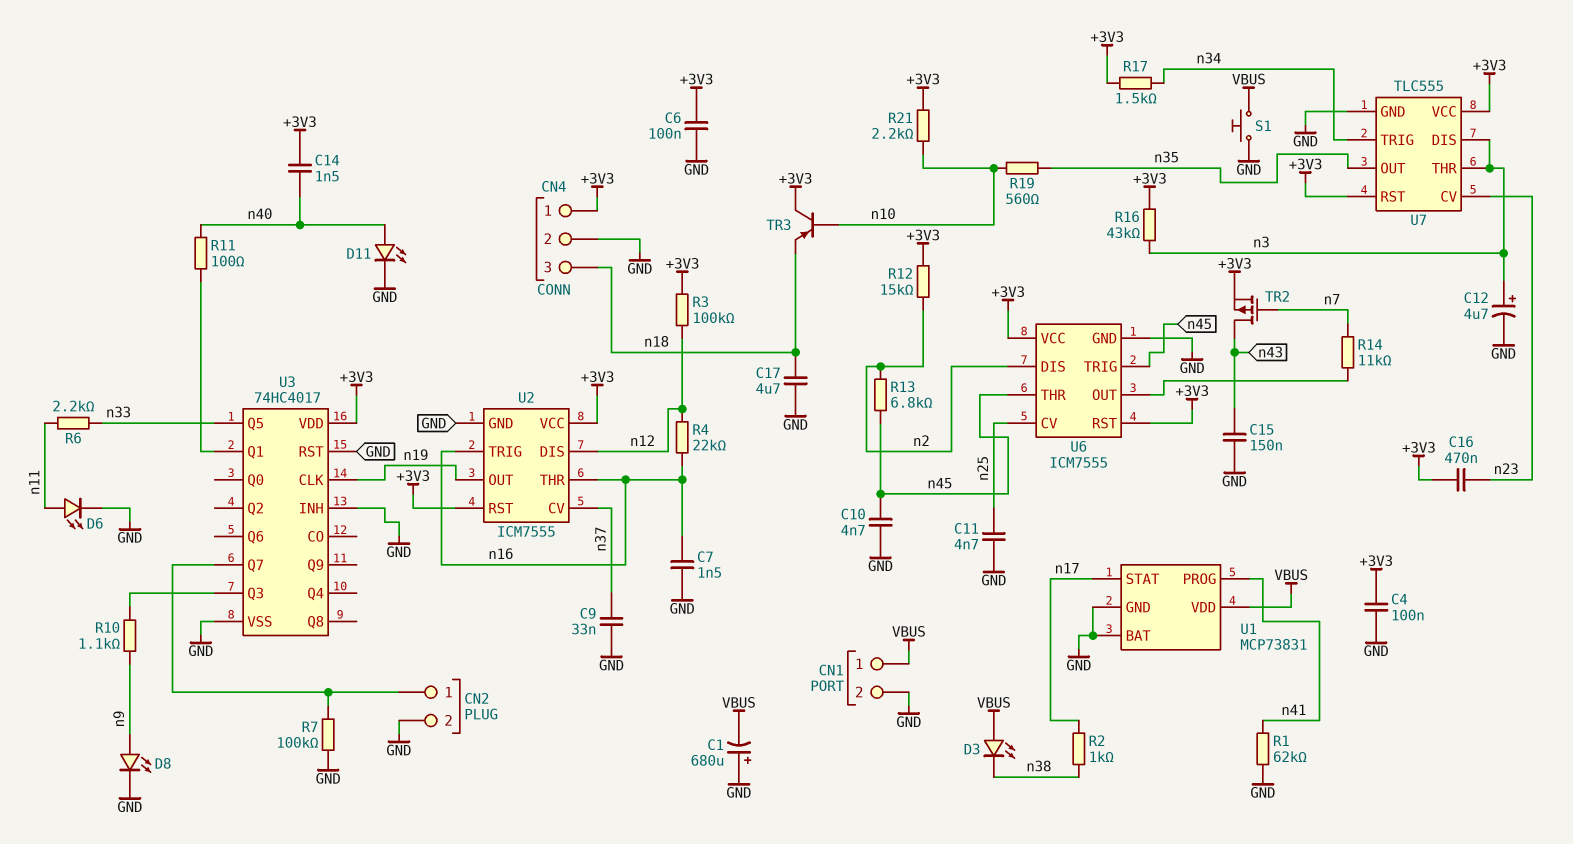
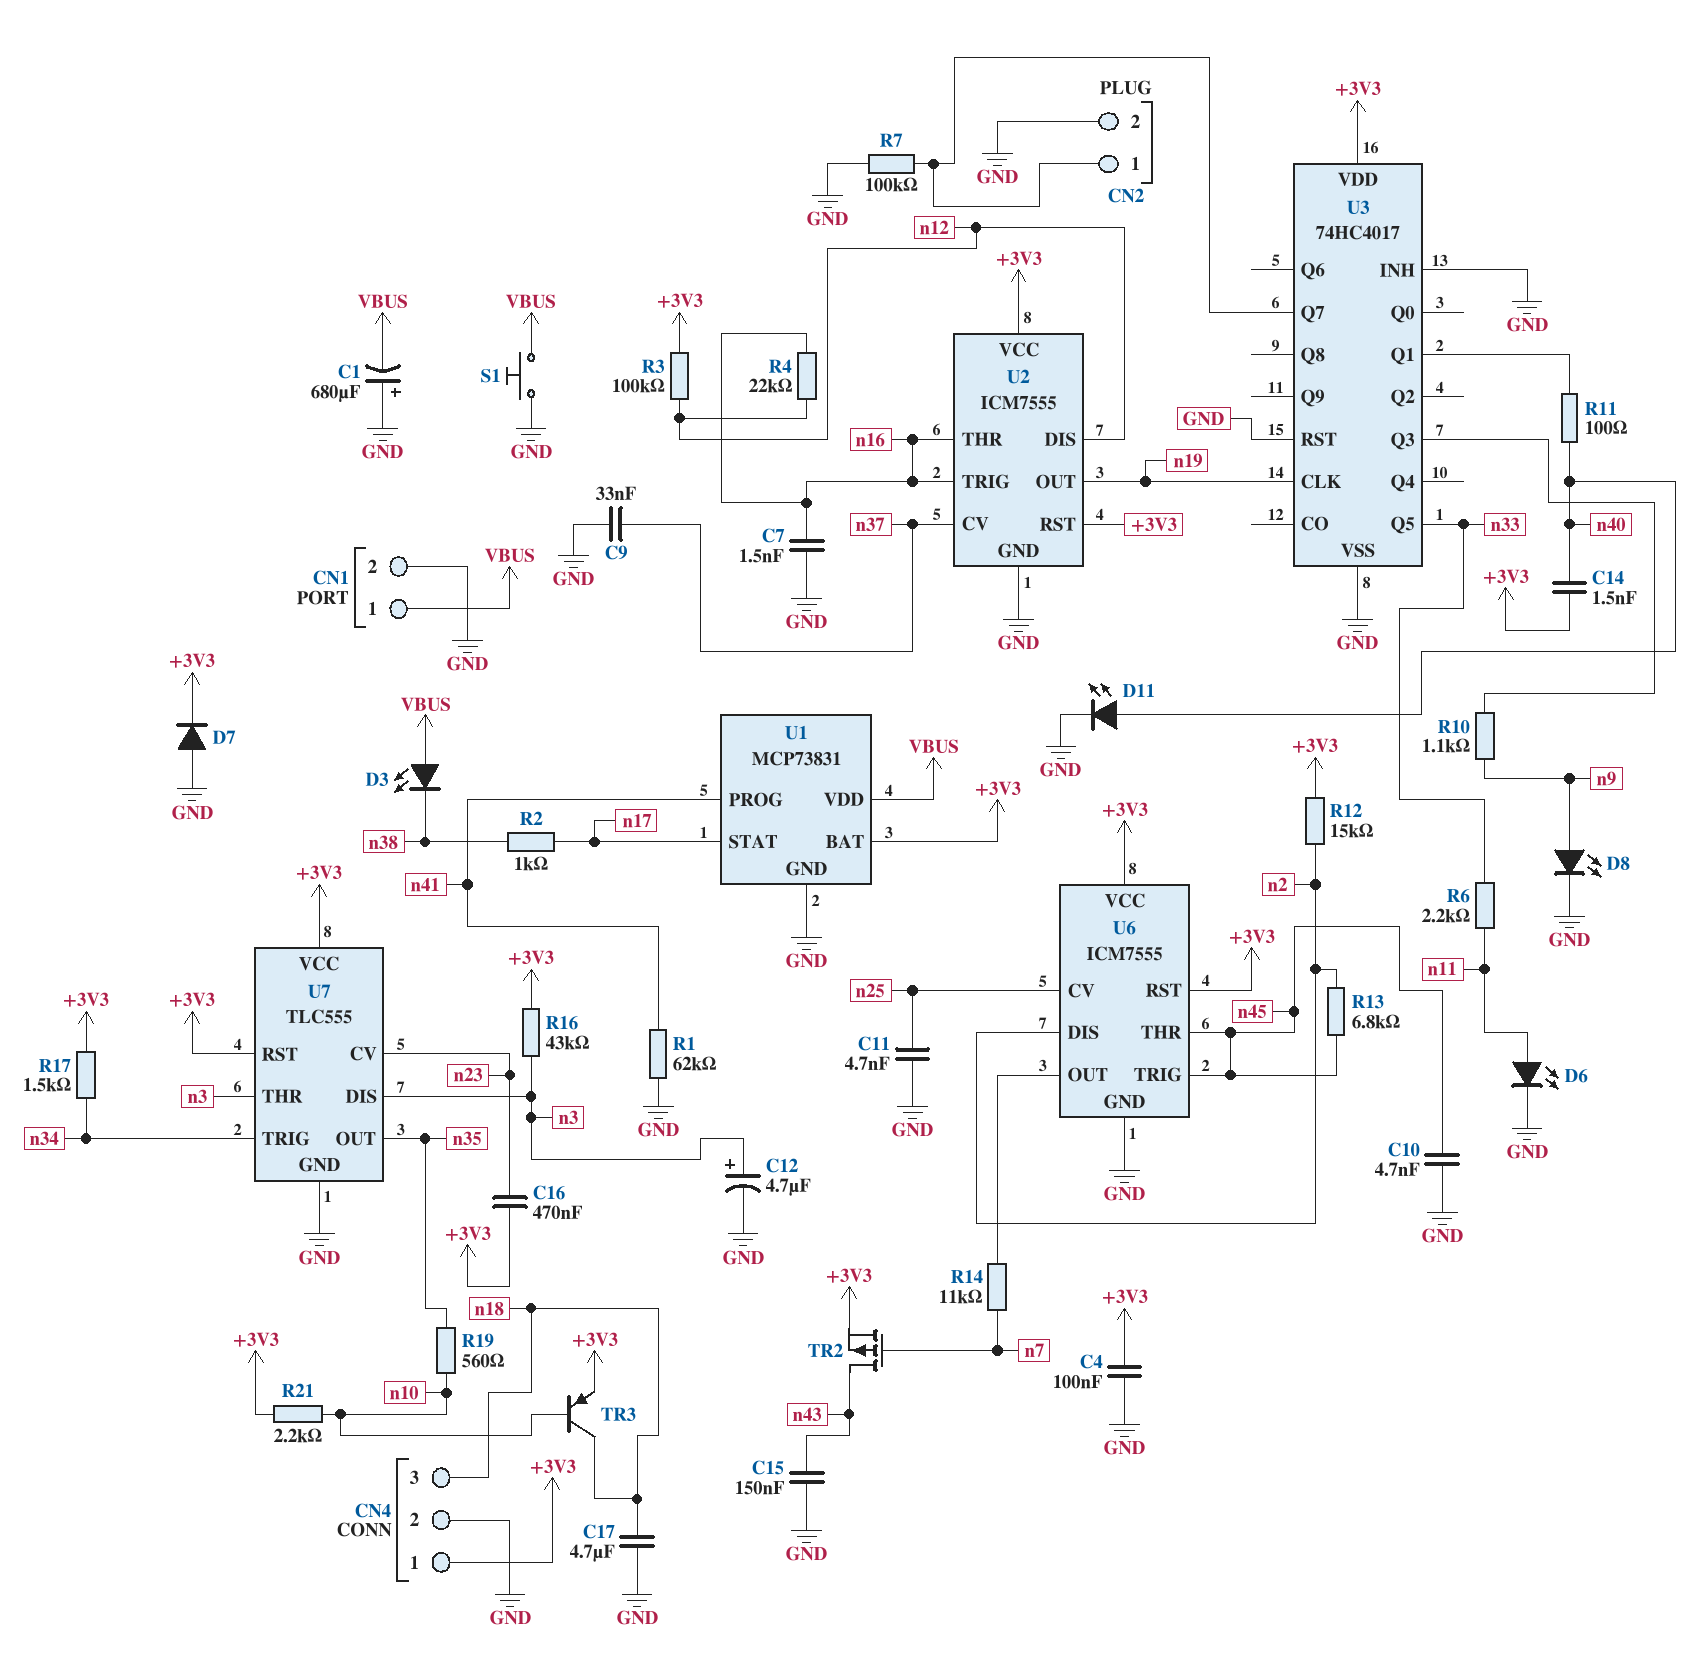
C6: 100nF (+3V3, GND) -> none
D7: none -> diode (A GND, K +3V3)
TR3: PNP (B n10, C +3V3, E n18) -> PNP (B n10, C n18, E +3V3)
U1 pin BAT: GND -> +3V3

